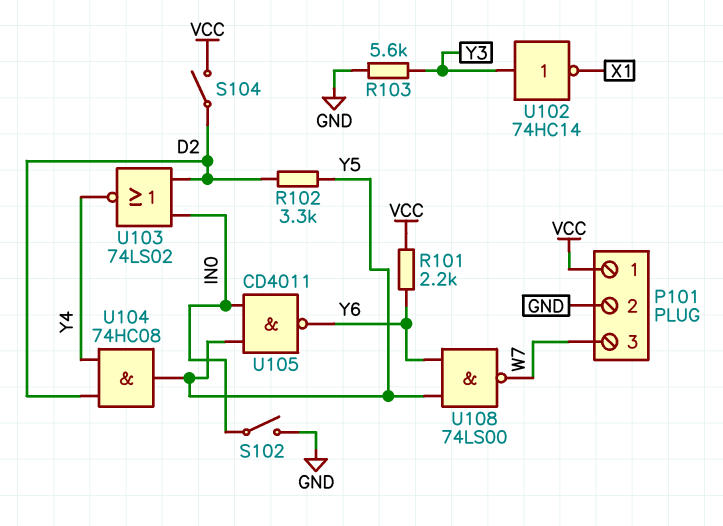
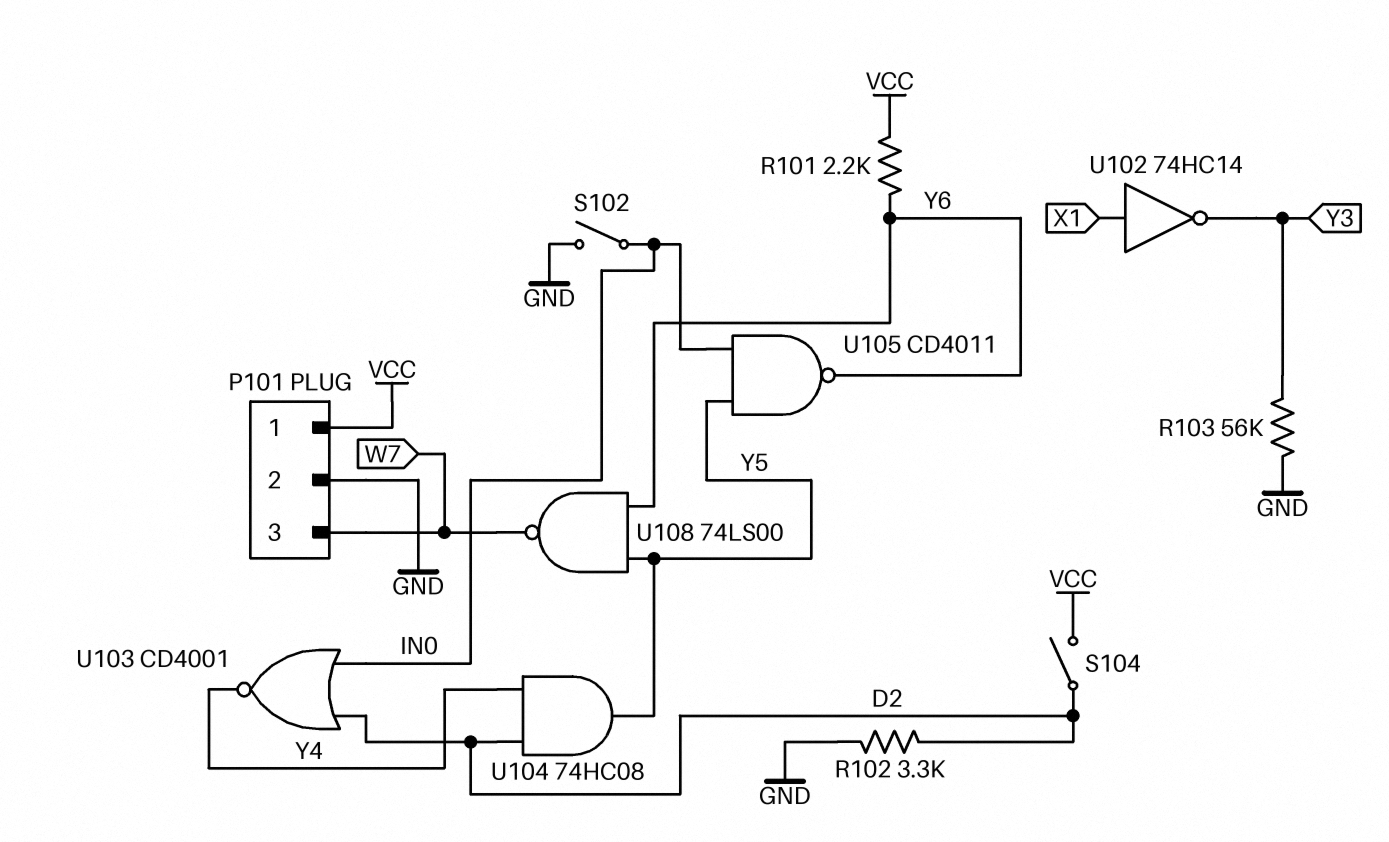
R102: 3.3k (D2, Y5) -> 3.3k (D2, GND)
R103: 5.6k (GND, Y3) -> 56k (GND, Y3)
U102: NOT 74HC14 (in Y3, out X1) -> NOT 74HC14 (in X1, out Y3)
U103: NOR 74LS02 (in D2, in IN0, out Y4) -> NOR CD4001 (in D2, in IN0, out Y4)

